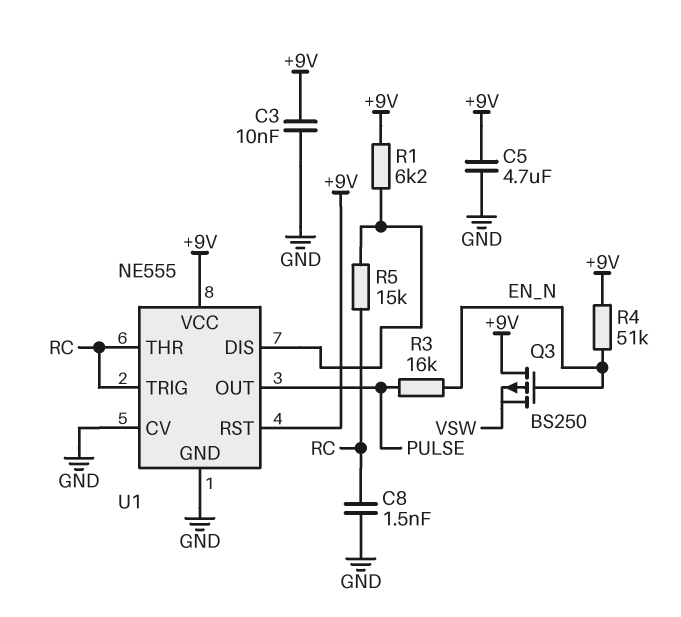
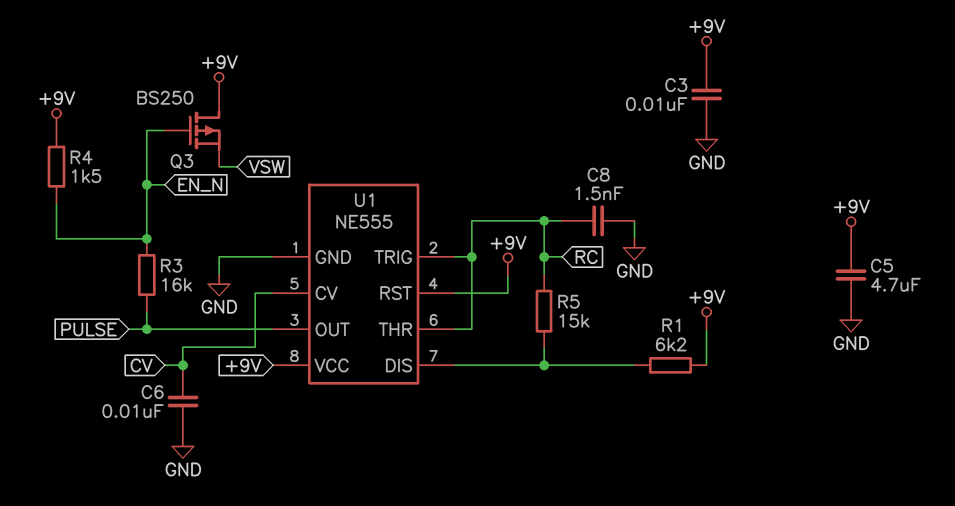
C6: none -> 10nF (CV, GND)
R4: 51k (+9V, EN_N) -> 1.5k (+9V, EN_N)
U1 pin CV: GND -> CV

